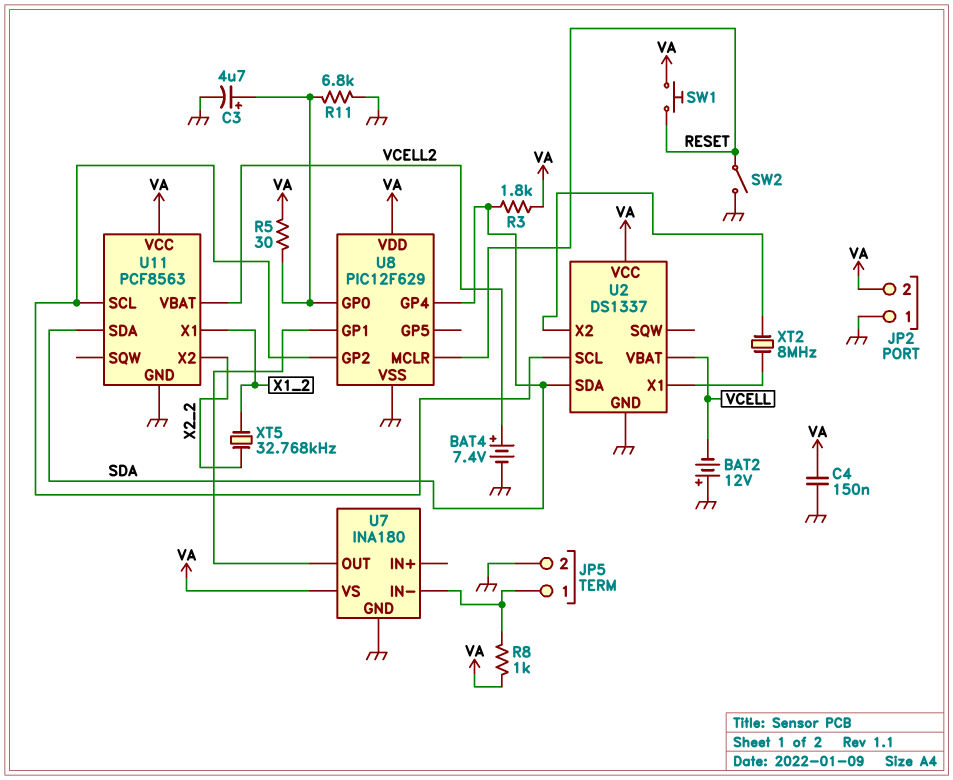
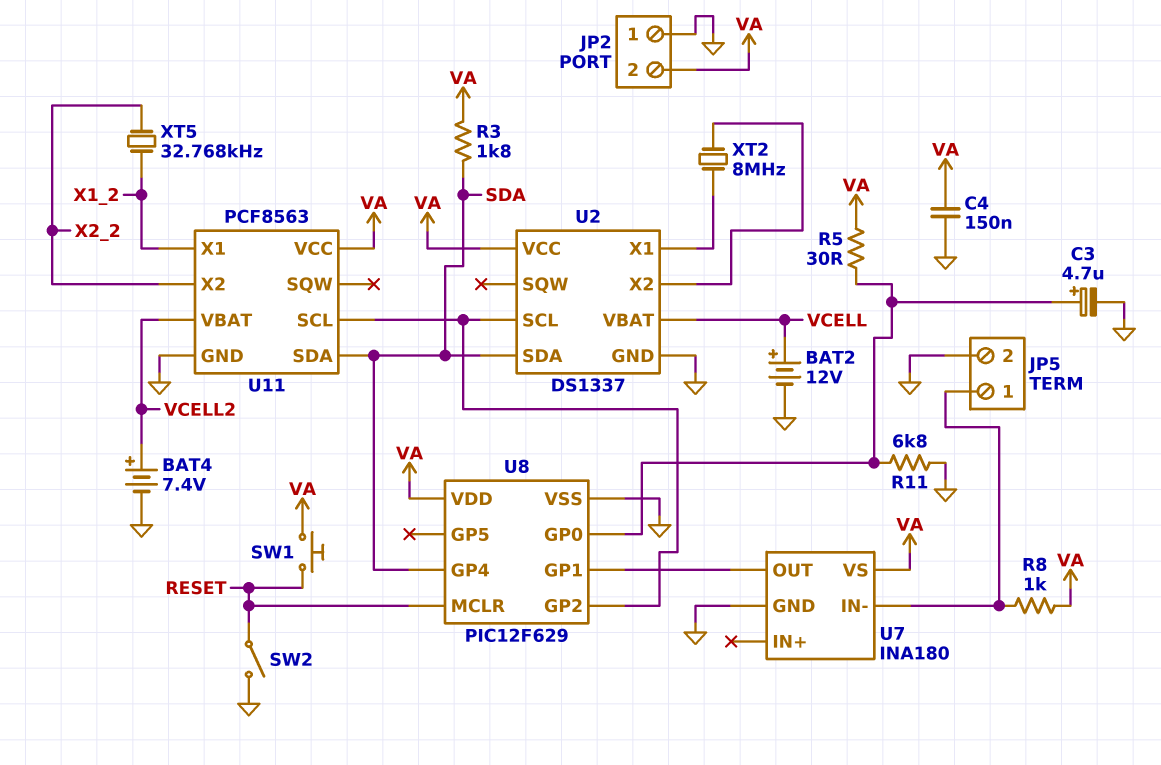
BAT2: 12V (plus GND, minus VCELL) -> 12V (plus VCELL, minus GND)

